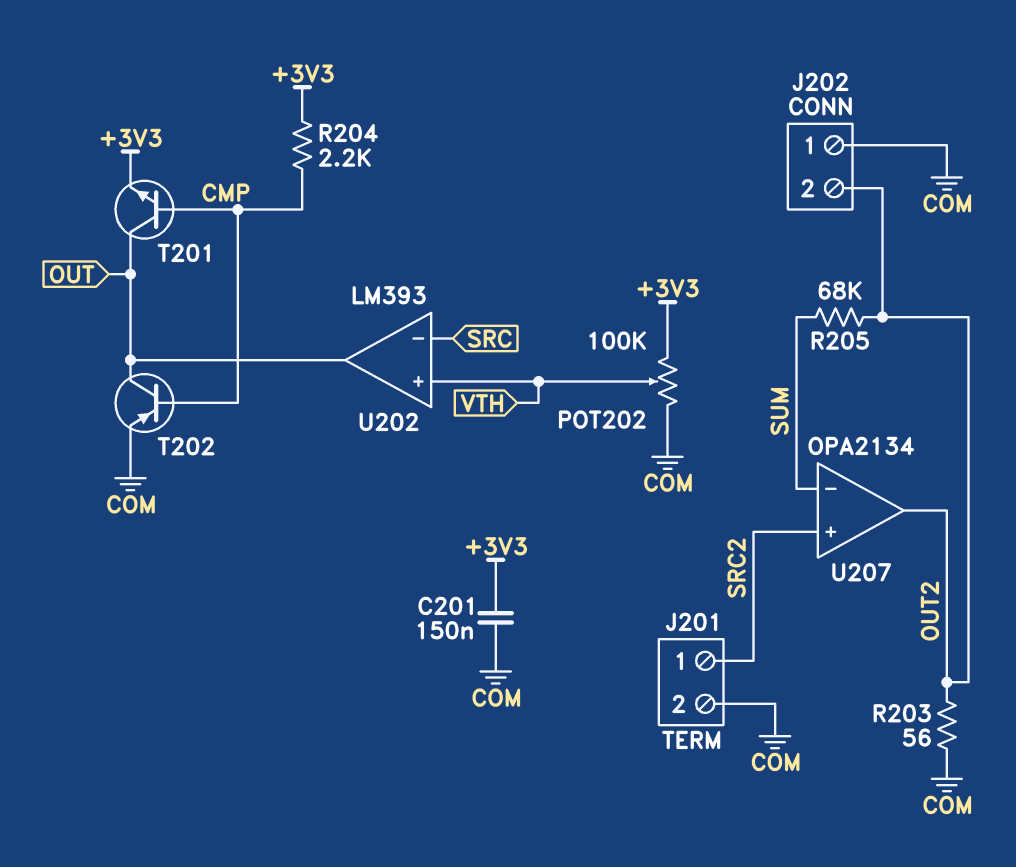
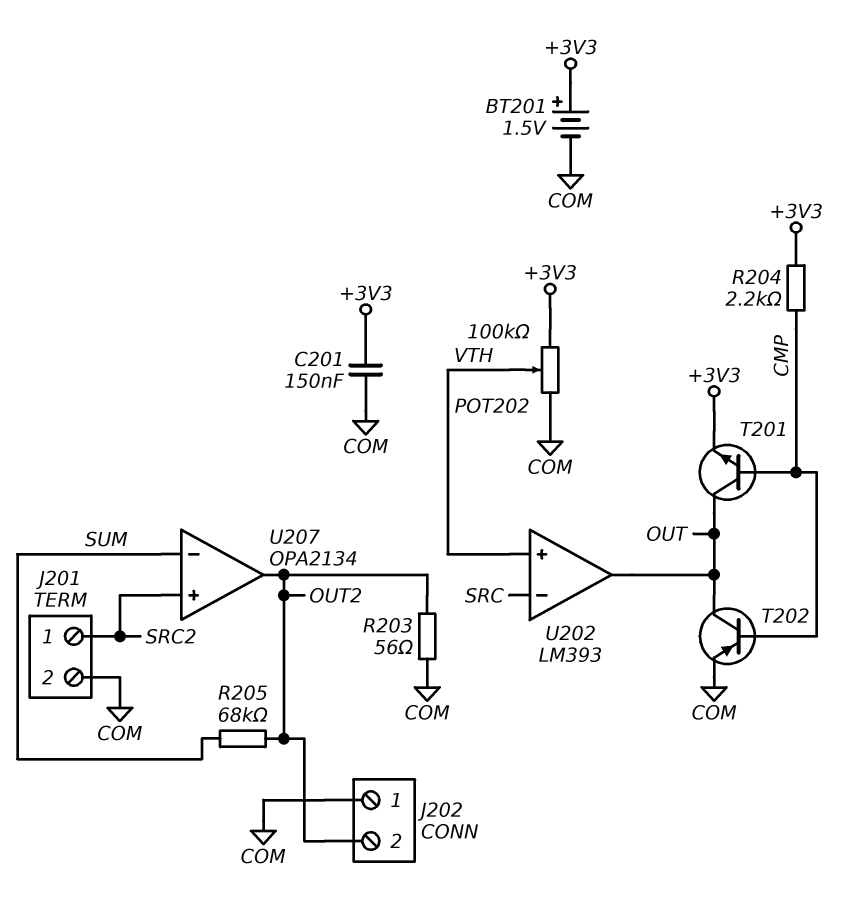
BT201: none -> 1.5V (plus +3V3, minus COM)

